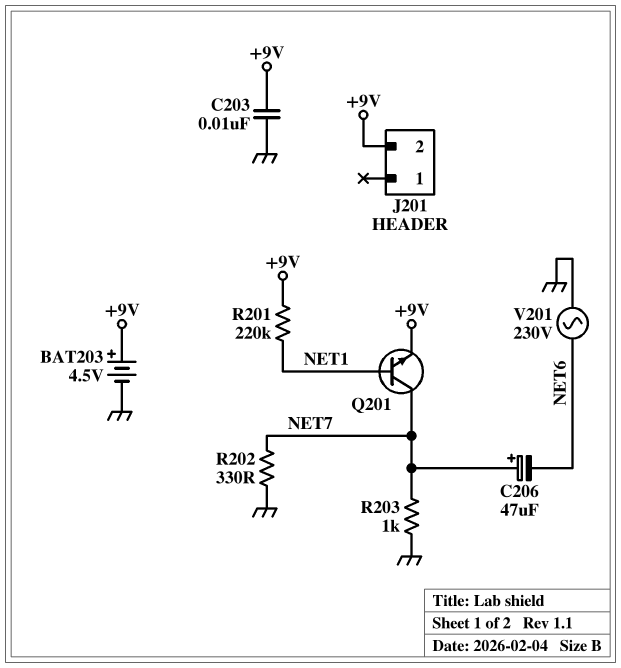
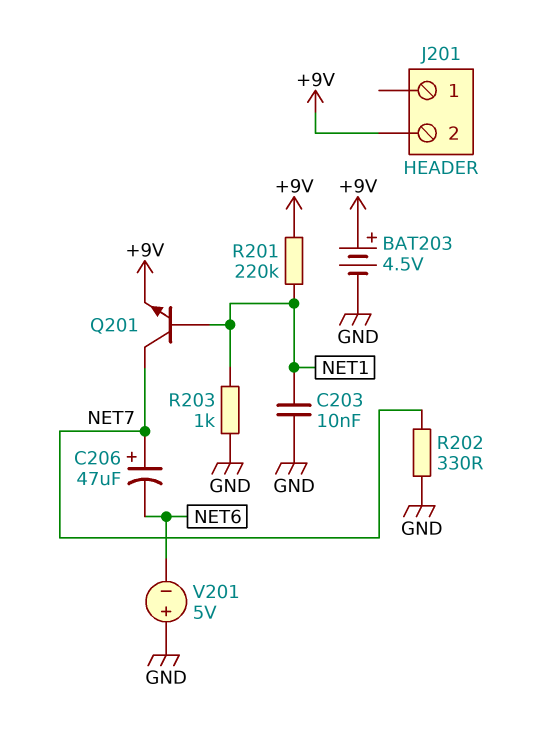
C203: 10nF (+9V, GND) -> 10nF (GND, NET1)
R203: 1k (GND, NET7) -> 1k (GND, NET1)
V201: AC 230V (GND, NET6) -> 5V (plus GND, minus NET6)

